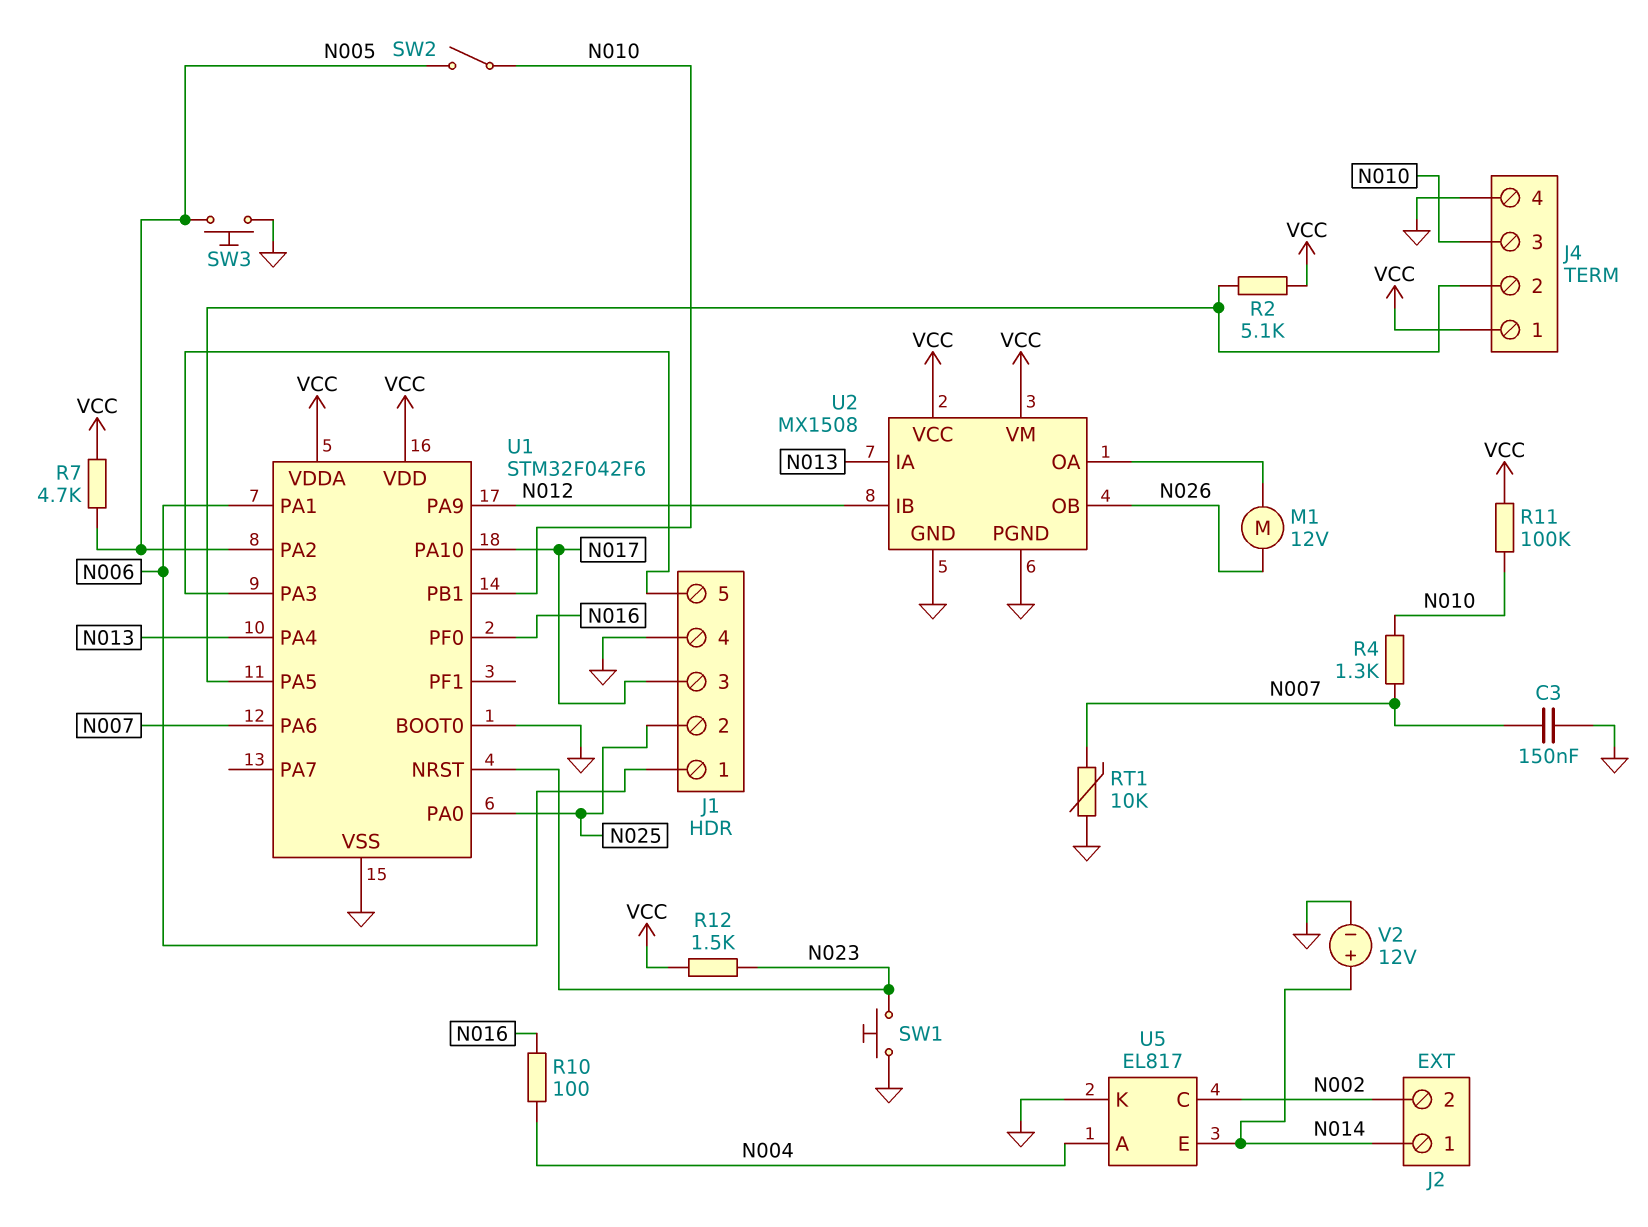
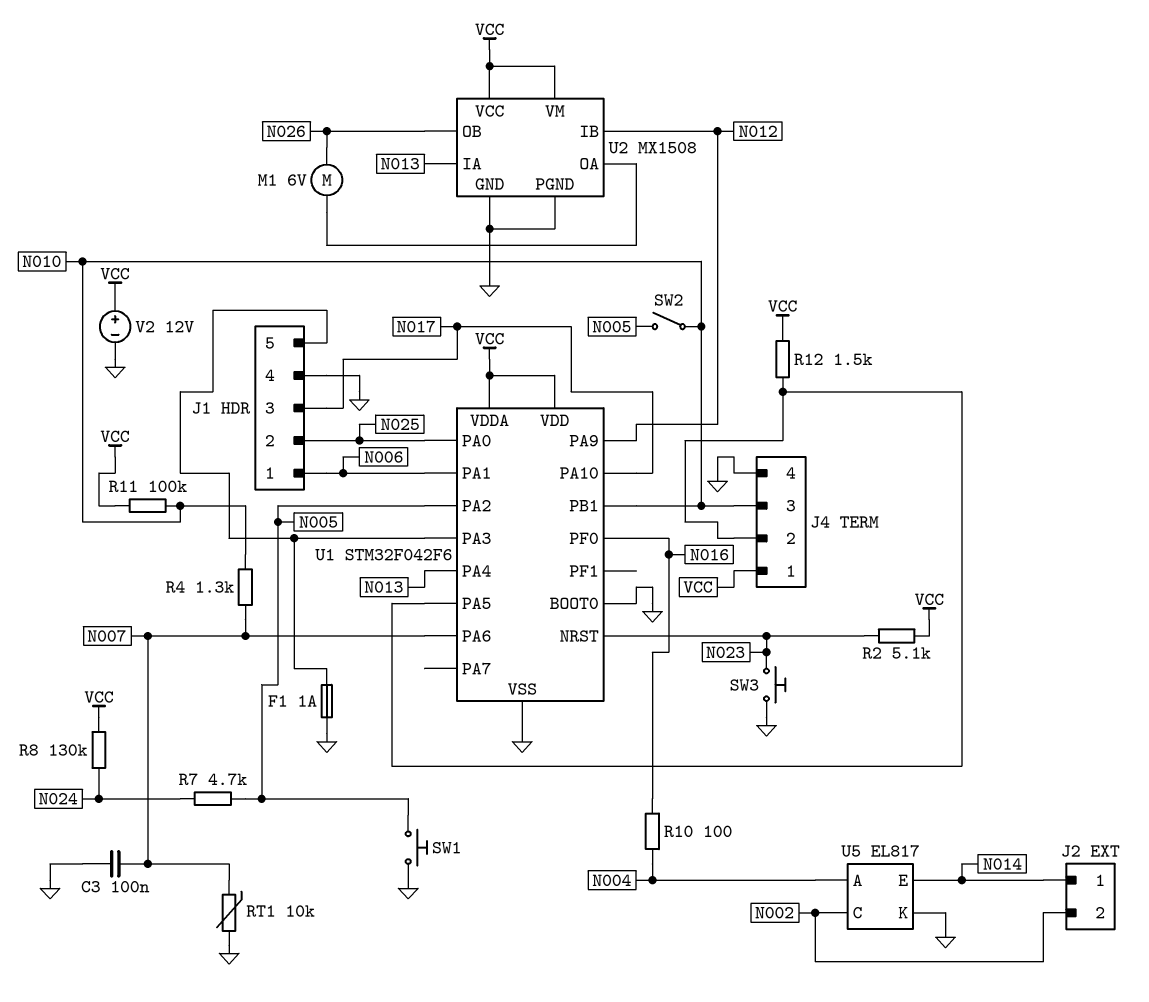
C3: 150nF (GND, N007) -> 100nF (GND, N007)
F1: none -> 1A (GND, J1/5)
M1: motor 12V (N026, U2/OA) -> motor 6V (N026, U2/OA)
R2: 5.1k (J4/2, VCC) -> 5.1k (N023, VCC)
R7: 4.7k (N005, VCC) -> 4.7k (N005, N024)
R8: none -> 130k (N024, VCC)
R12: 1.5k (N023, VCC) -> 1.5k (J4/2, VCC)
SW1: button (GND, N023) -> button (GND, N005)
SW3: button (GND, N005) -> button (GND, N023)
V2: 12V (plus N014, minus GND) -> 12V (plus VCC, minus GND)

